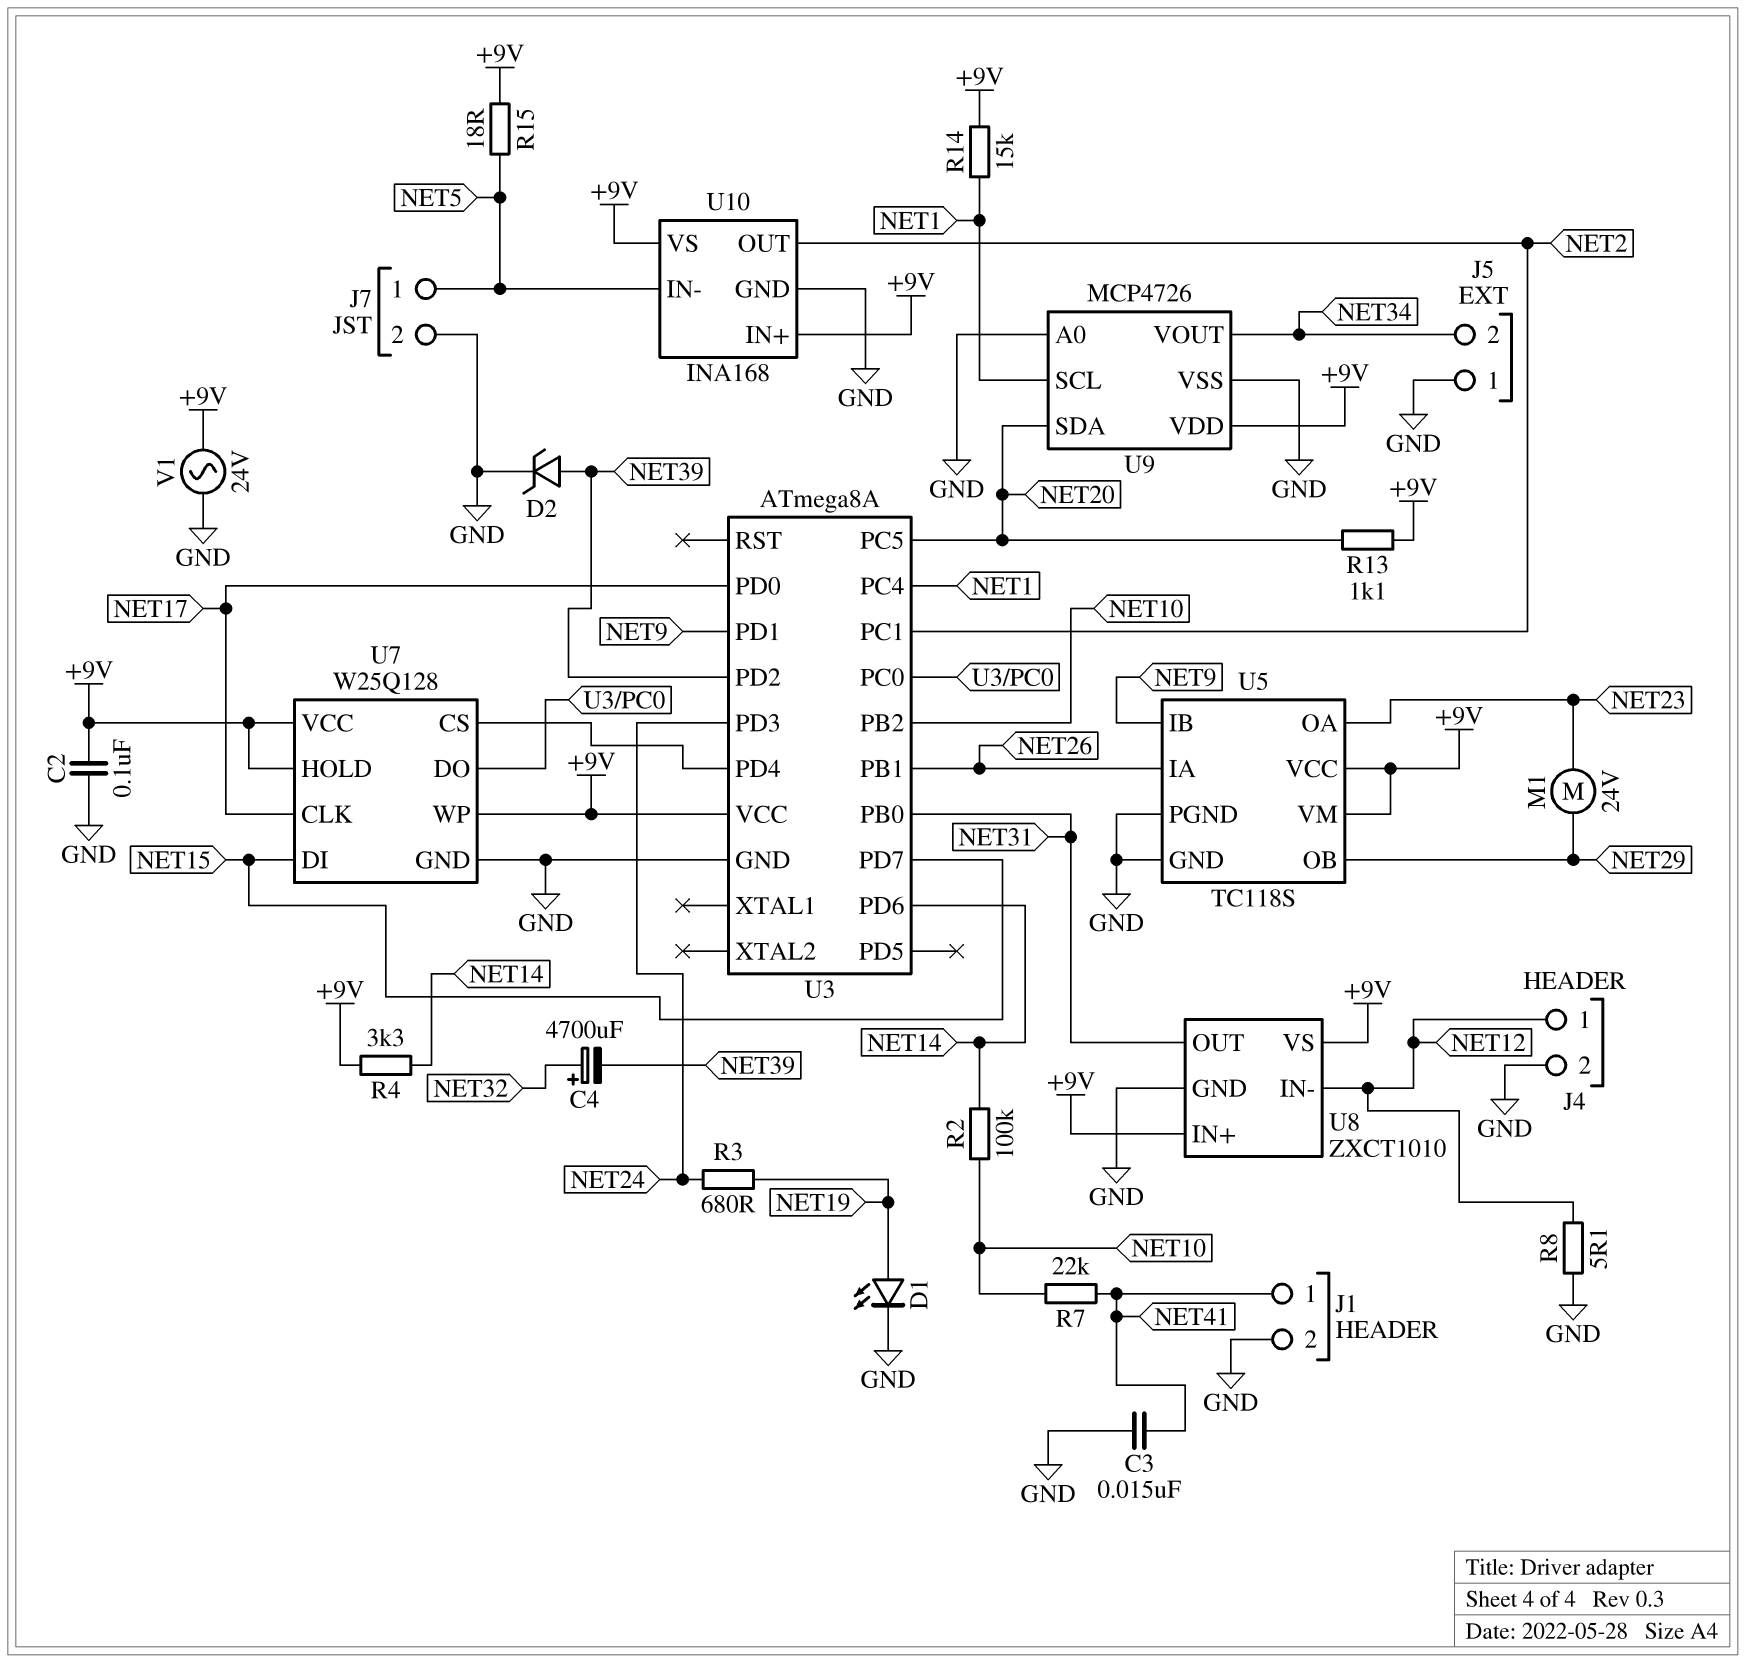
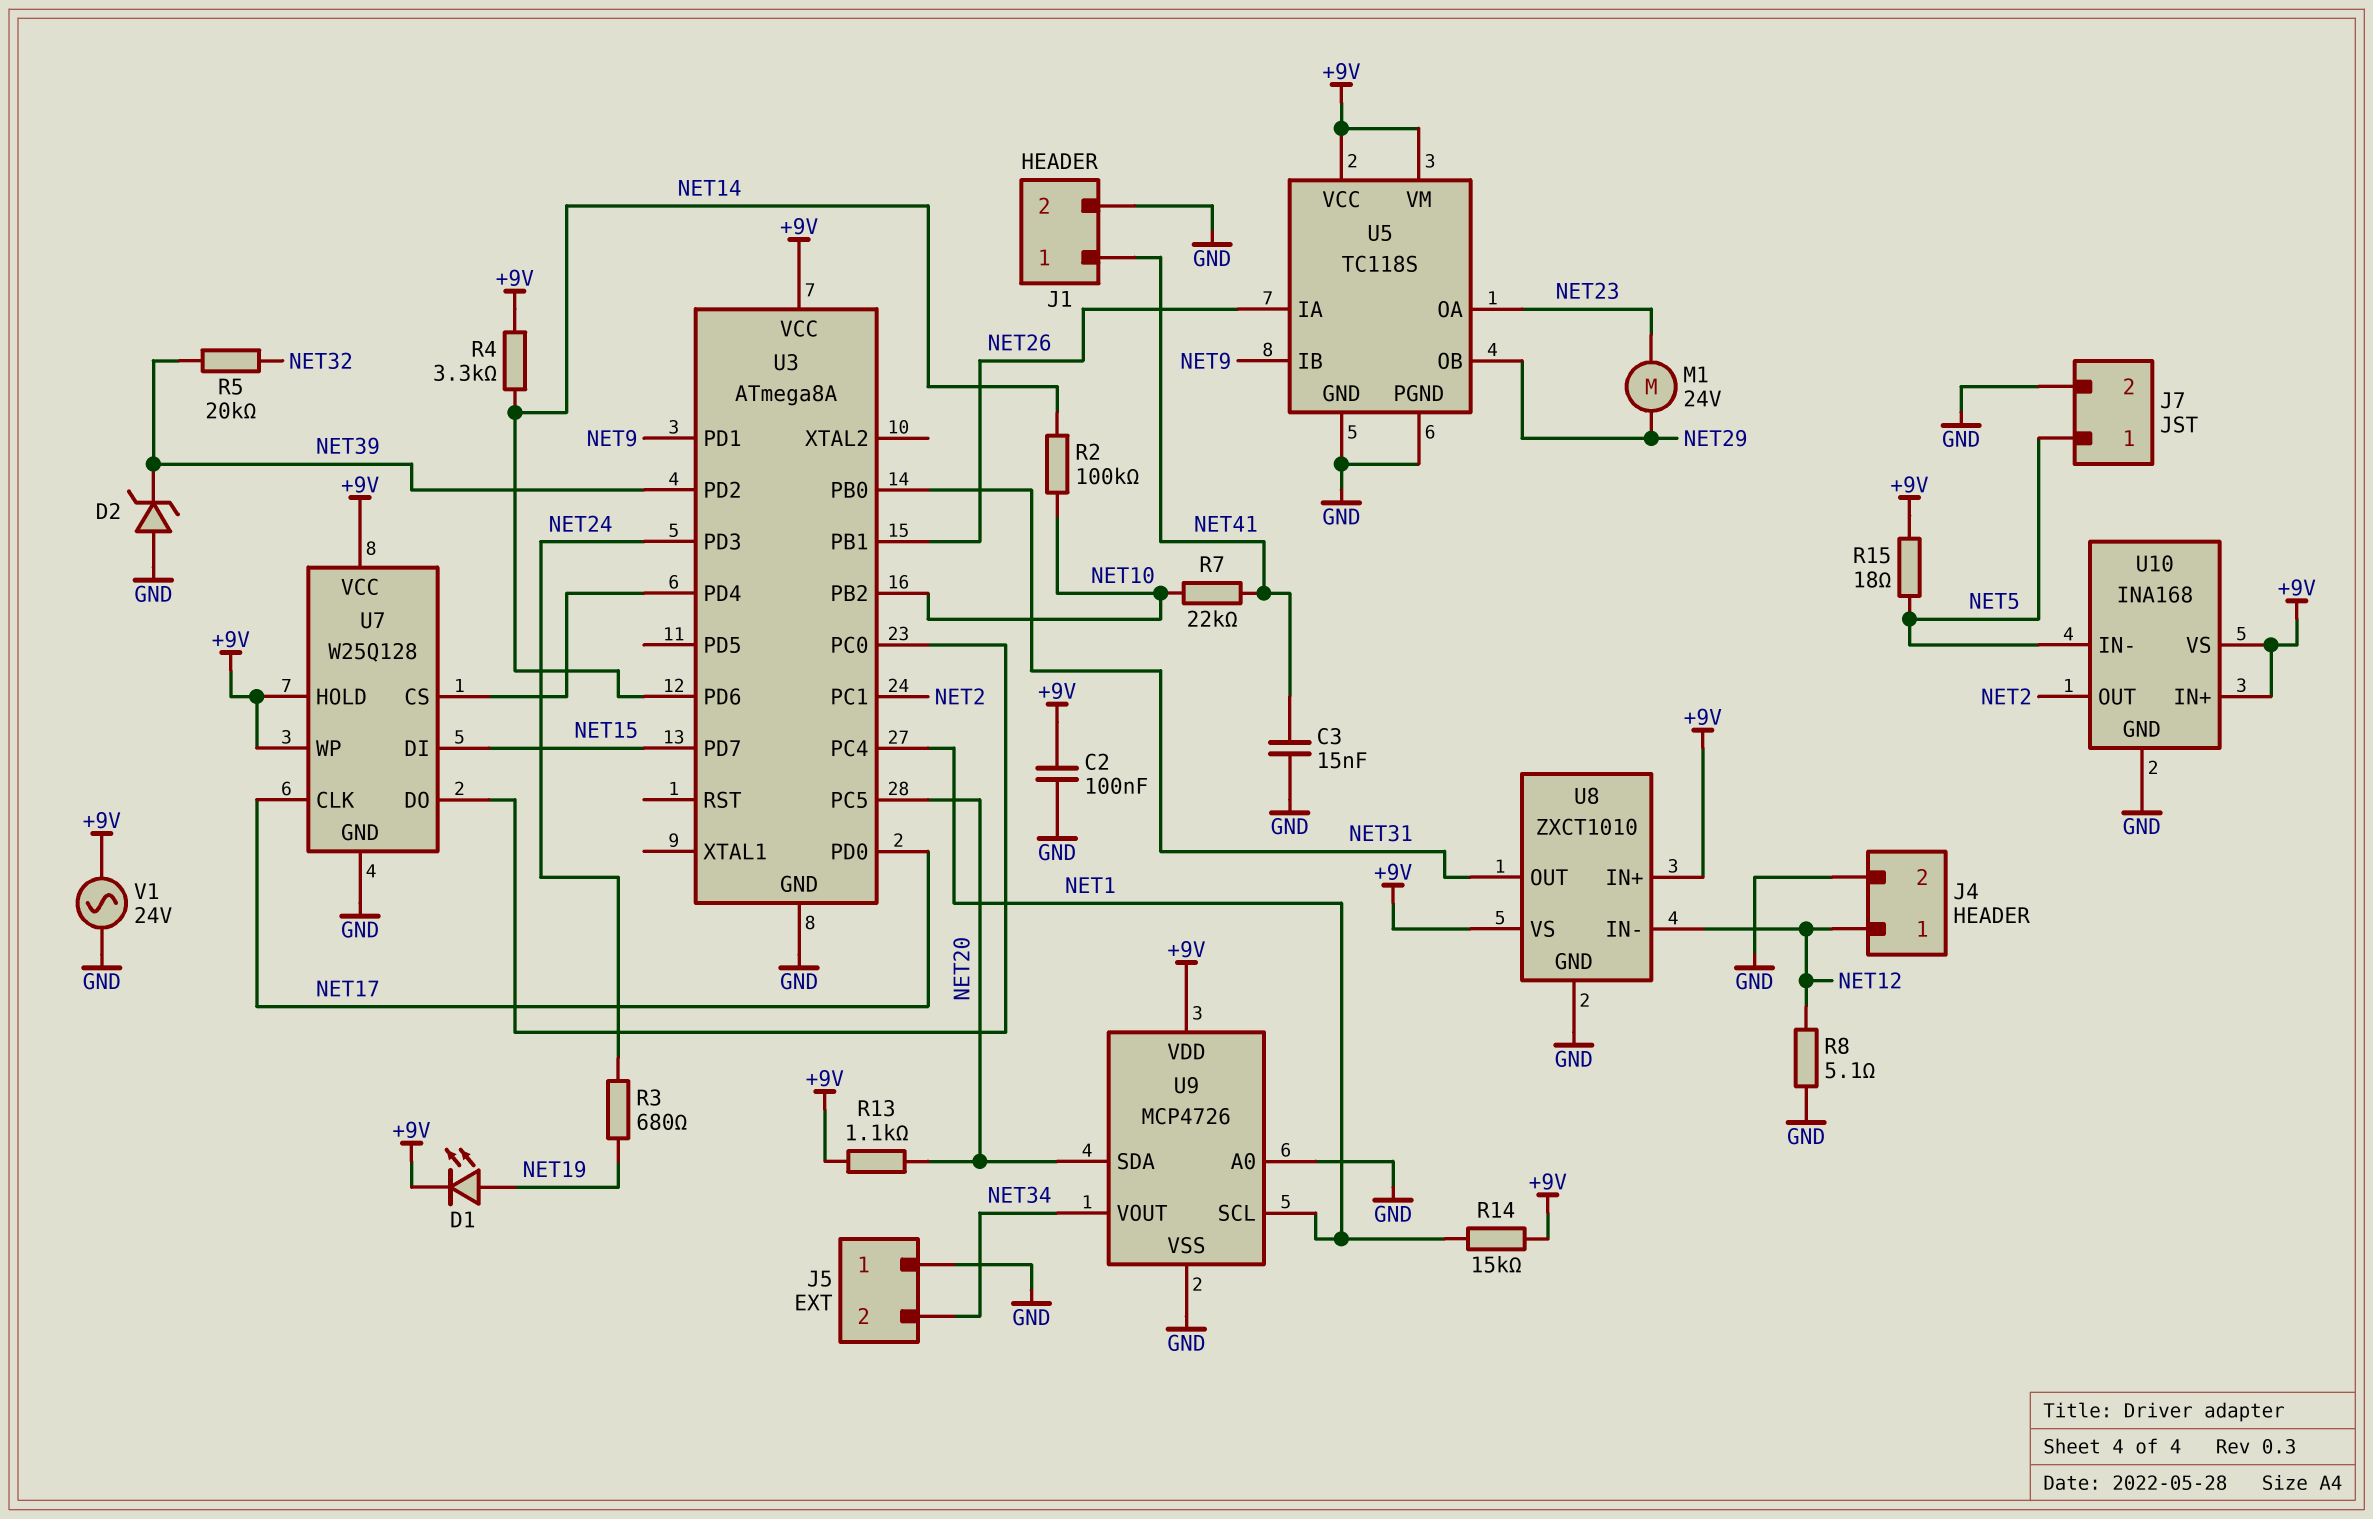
C4: 4700uF (plus NET32, minus NET39) -> none
D1: LED (A NET19, K GND) -> LED (A NET19, K +9V)
D2: zener (A NET39, K GND) -> zener (A GND, K NET39)
R5: none -> 20k (NET32, NET39)

